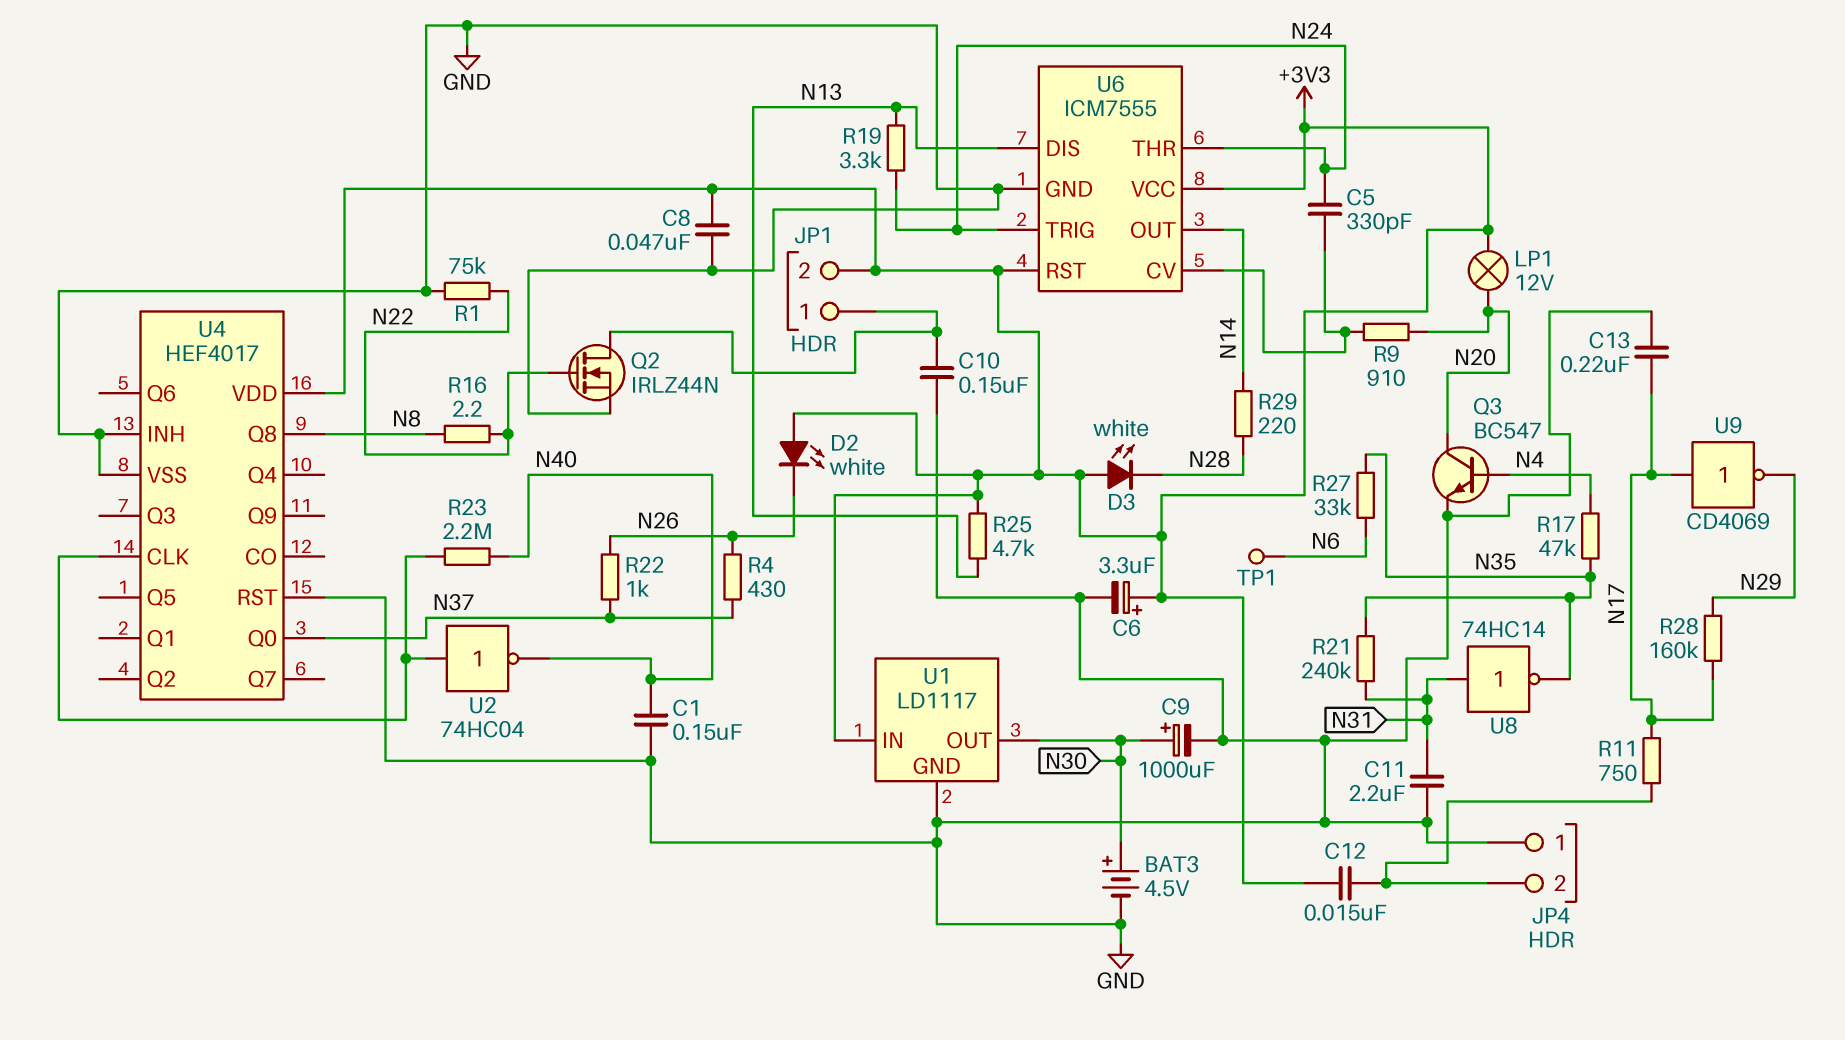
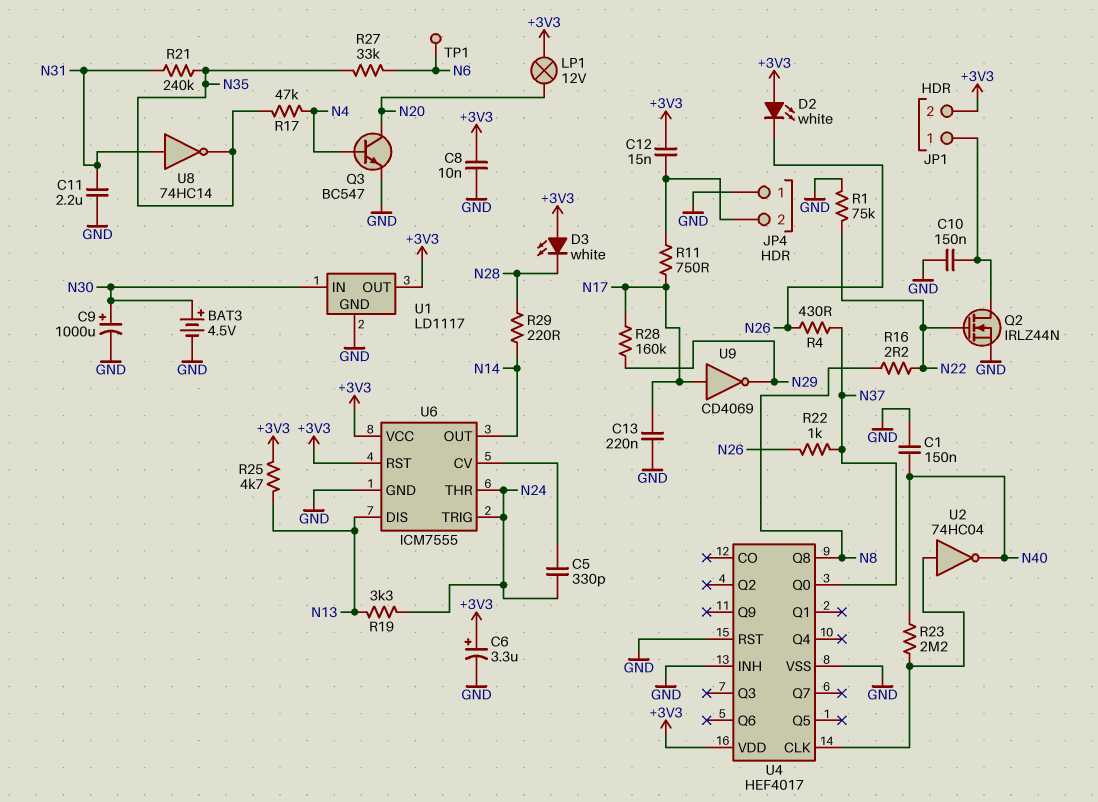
C8: 47nF (+3V3, GND) -> 10nF (+3V3, GND)
R9: 910 (N20, U6/CV) -> none
U1 pin IN: +3V3 -> N30
U1 pin OUT: N30 -> +3V3

